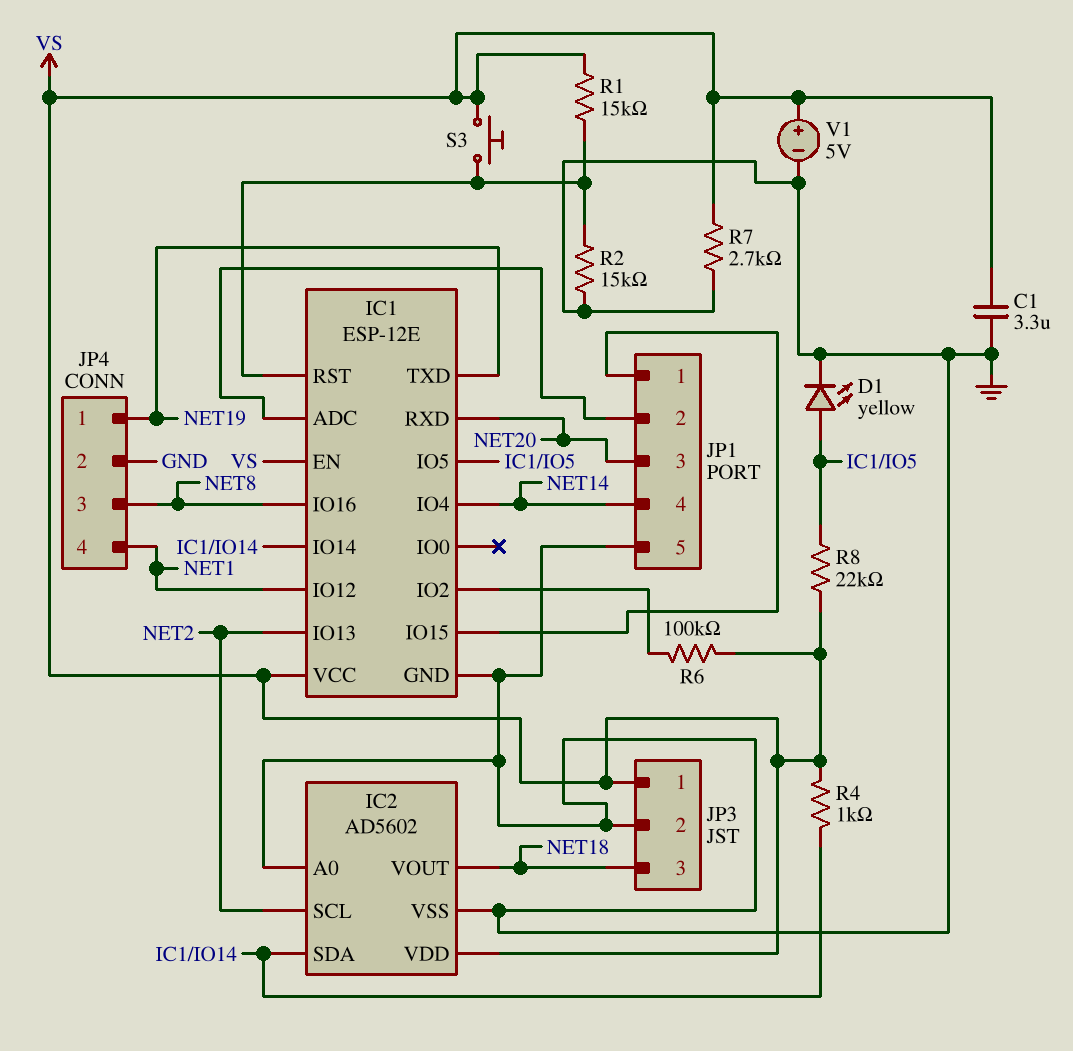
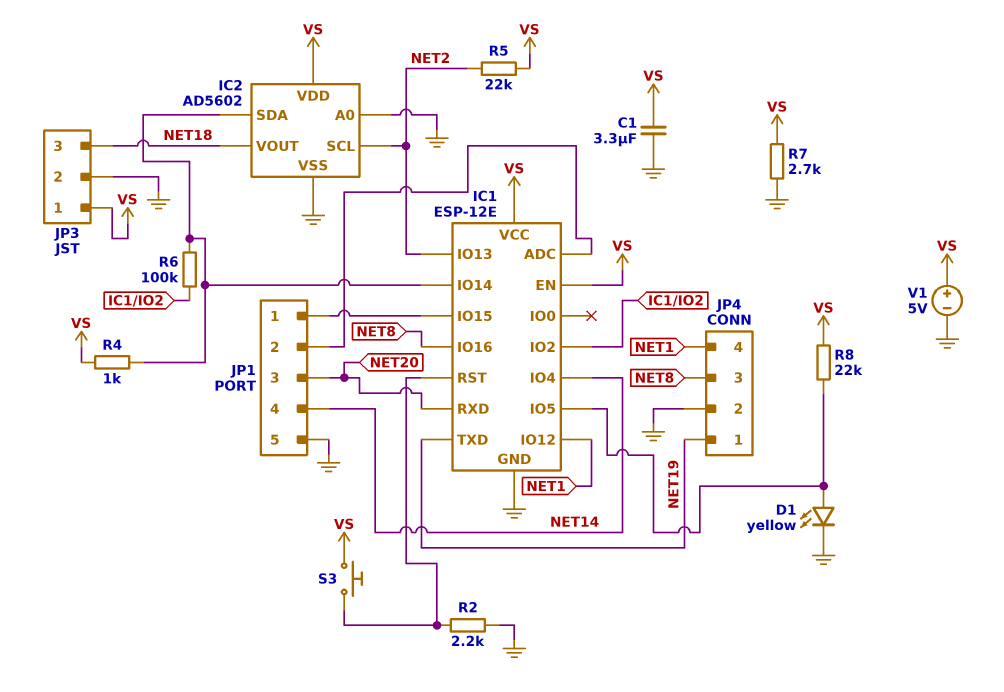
R1: 15k (IC1/RST, VS) -> none
R2: 15k (GND, IC1/RST) -> 2.2k (GND, IC1/RST)
R5: none -> 22k (NET2, VS)
R6: 100k (IC1/IO2, VS) -> 100k (IC1/IO2, IC1/IO14)

